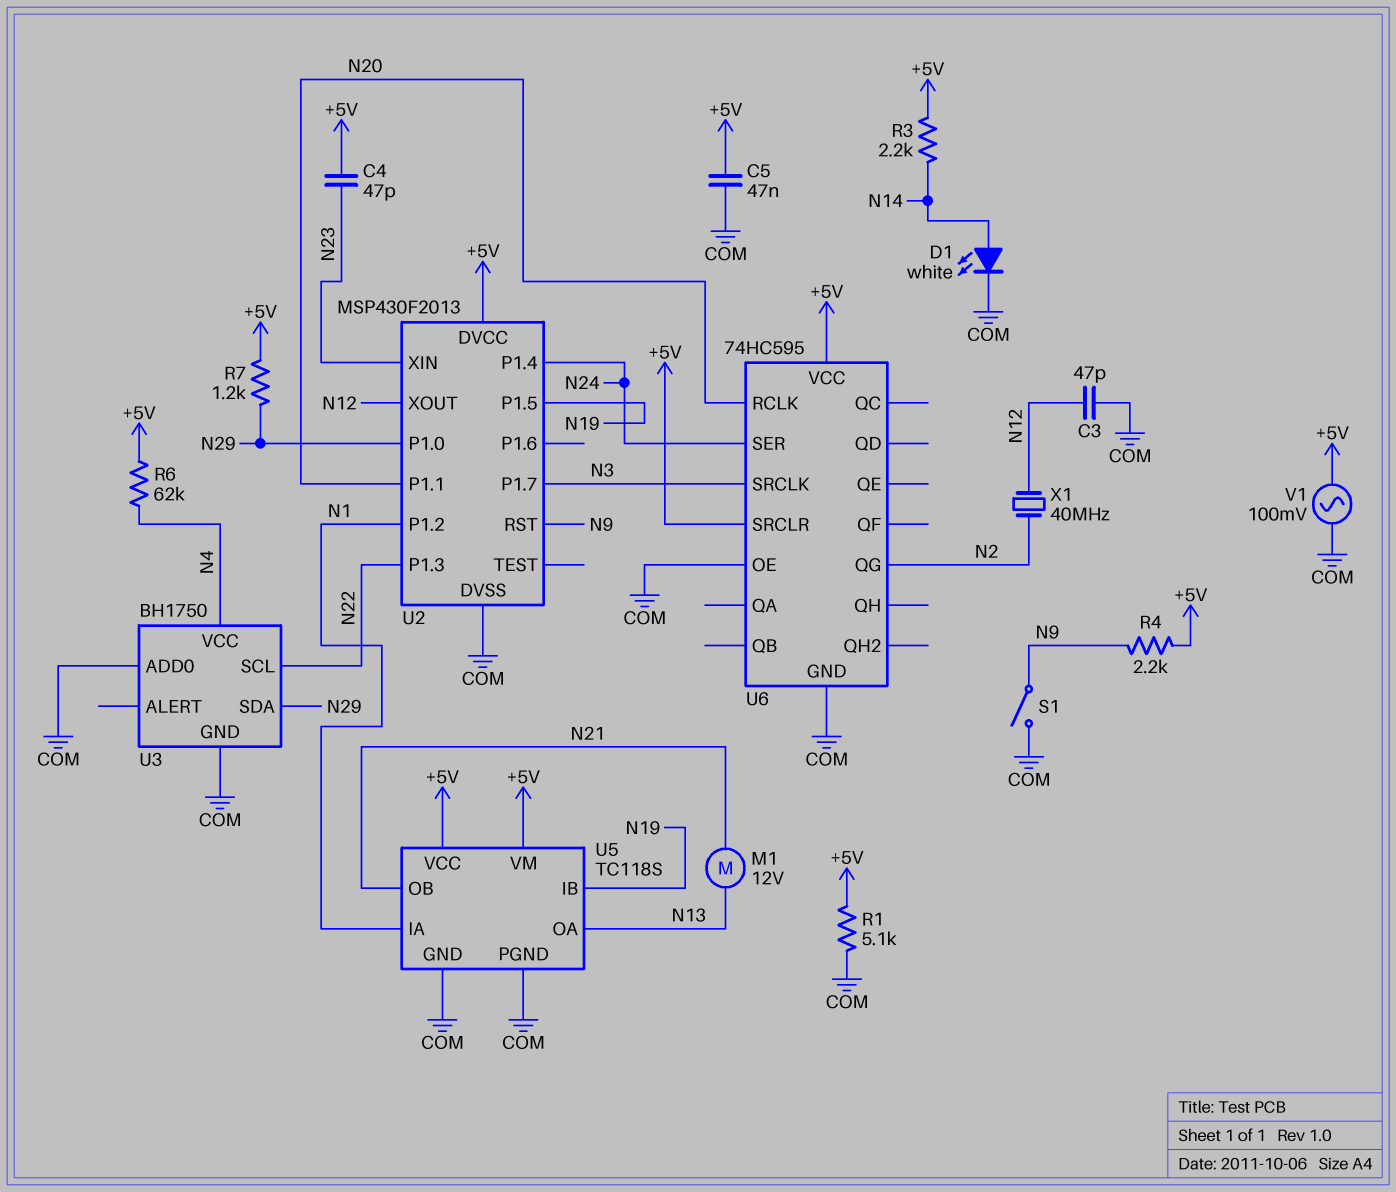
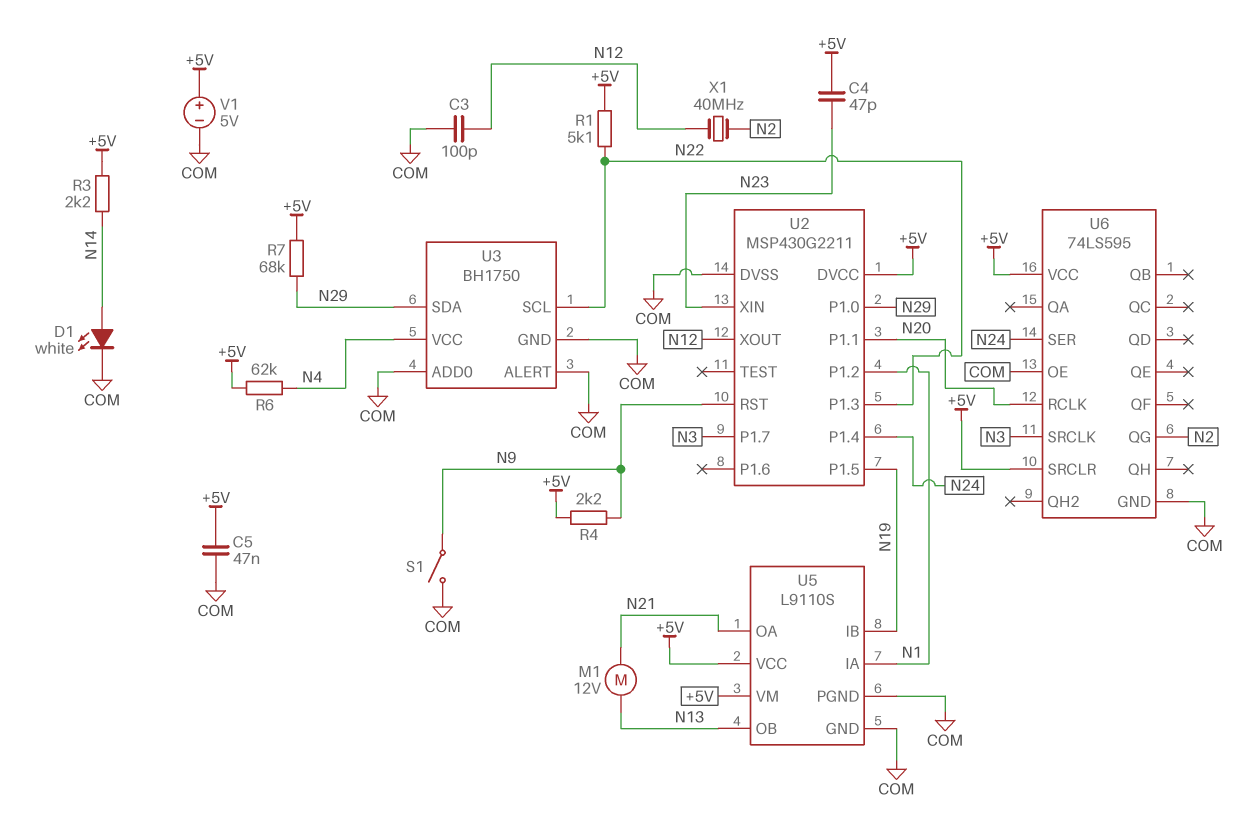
C3: 47pF (COM, N12) -> 100pF (COM, N12)
R1: 5.1k (+5V, COM) -> 5.1k (+5V, N22)
R7: 1.2k (+5V, N29) -> 68k (+5V, N29)
U2: MSP430F2013 -> MSP430G2211
U3 pin ALERT: none -> COM
U5: TC118S -> L9110S
U5 pin OA: N13 -> N21
U5 pin OB: N21 -> N13
U6: 74HC595 -> 74LS595
V1: AC 100mV (+5V, COM) -> 5V (plus +5V, minus COM)

